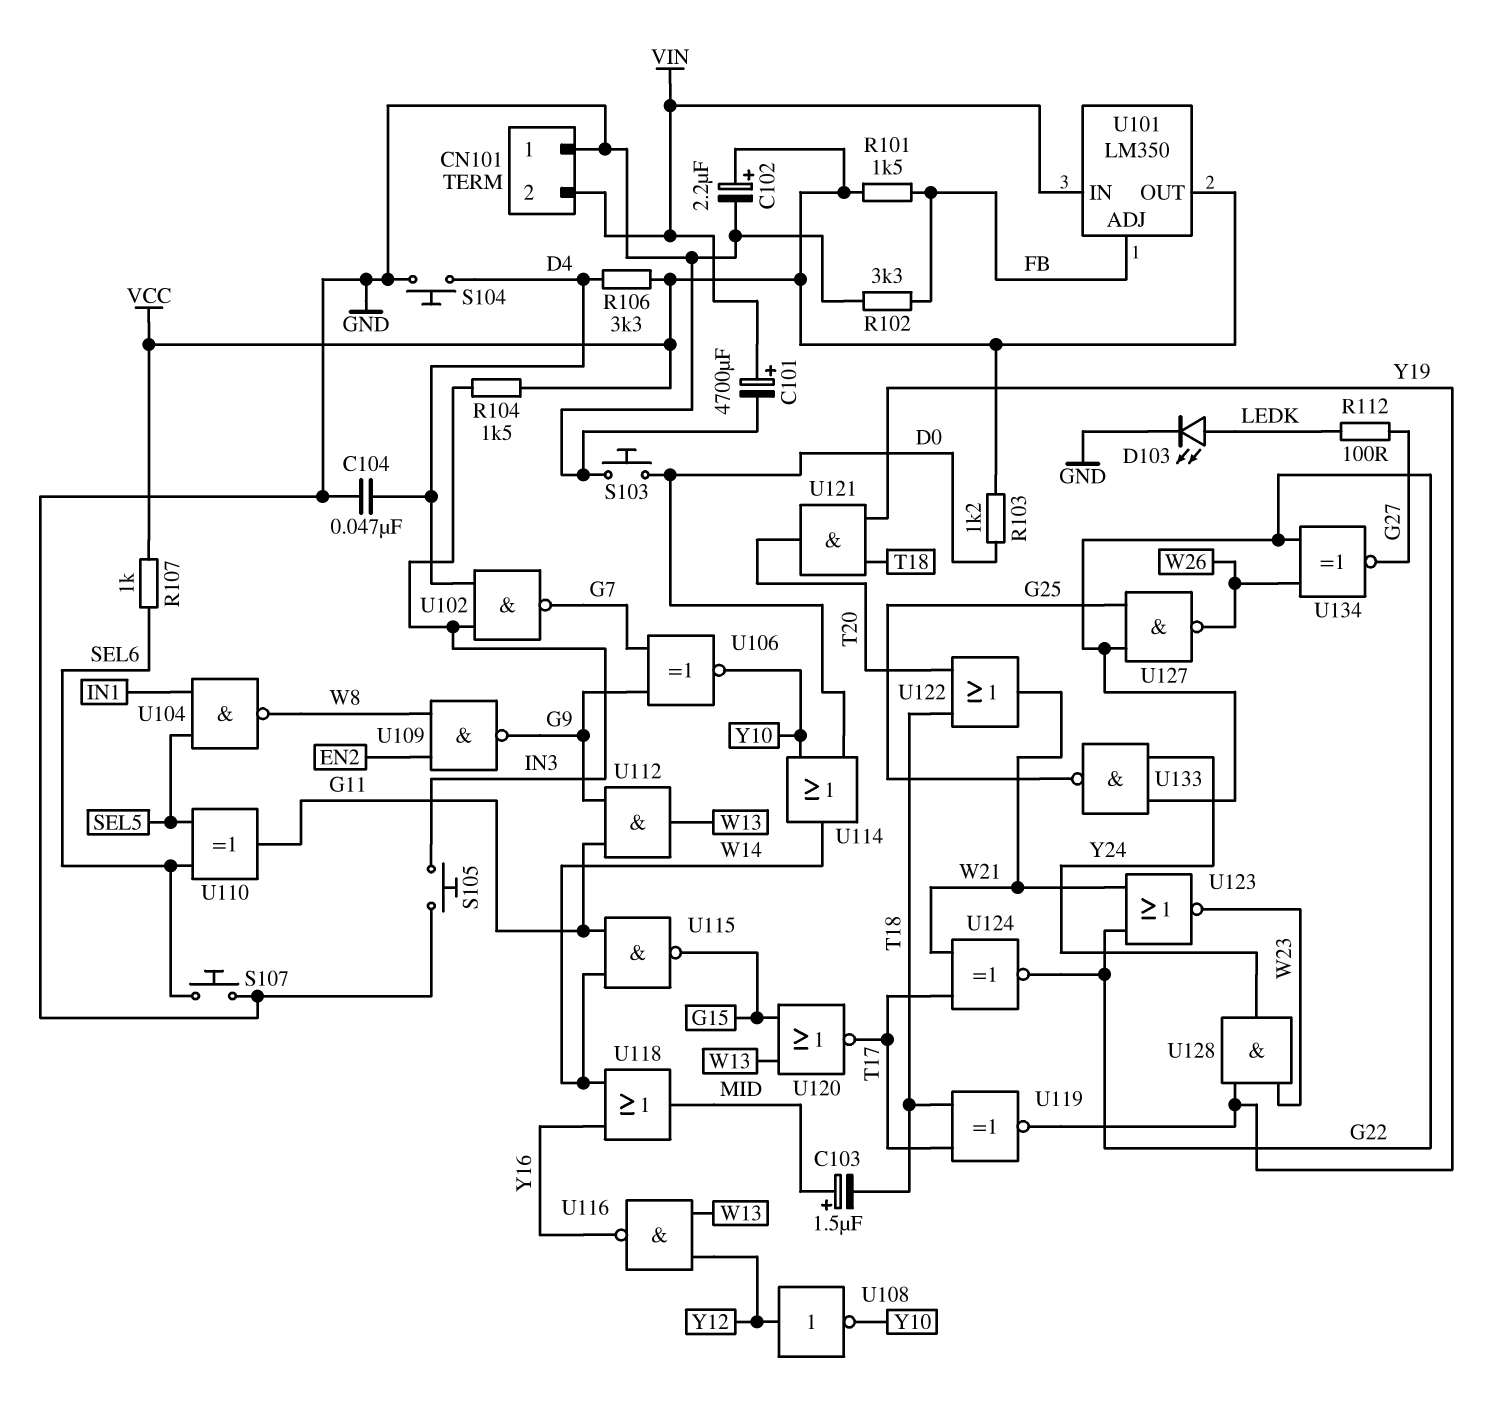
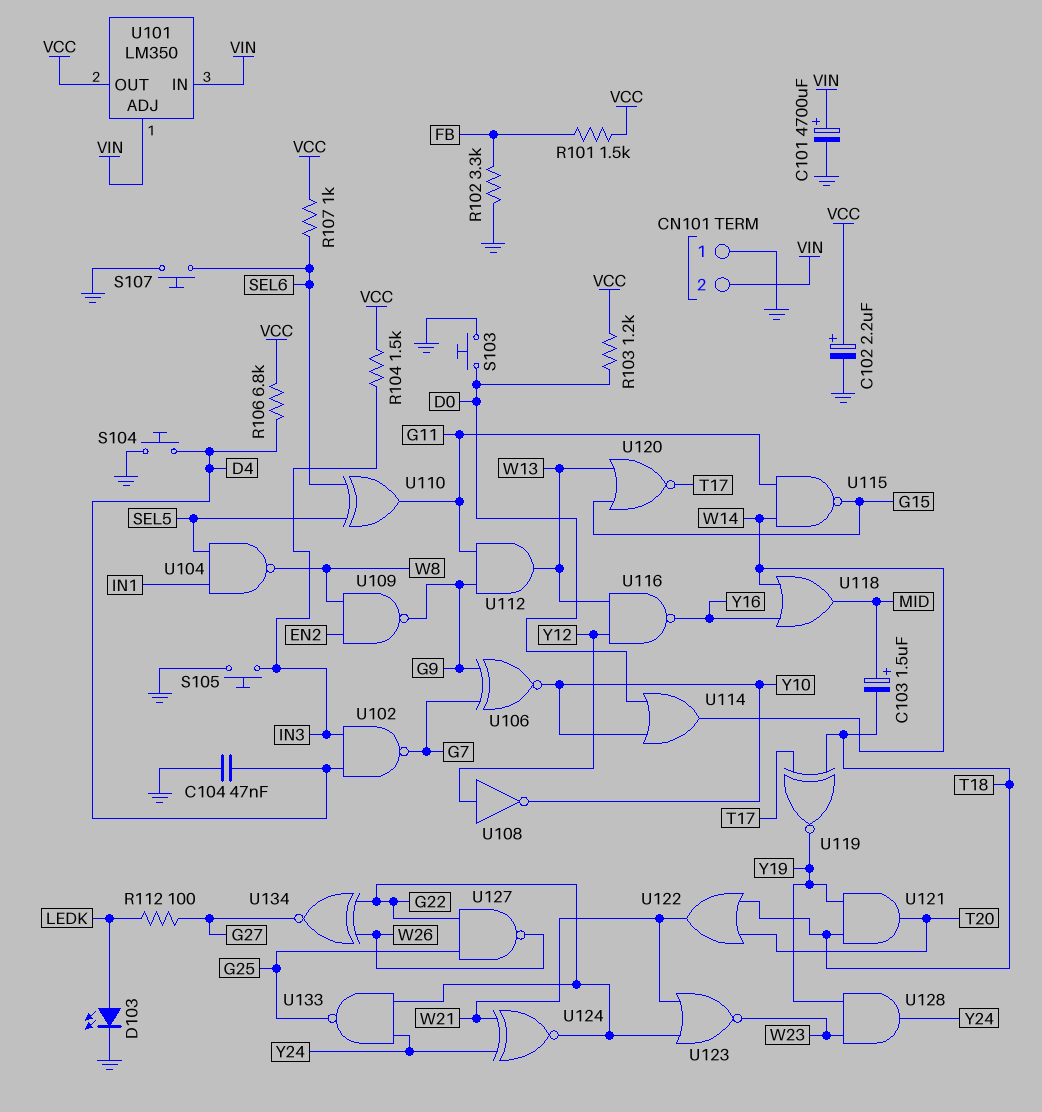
R106: 3.3k (D4, VCC) -> 6.8k (D4, VCC)
U101 pin ADJ: FB -> VIN
U124: XNOR (in T17, in W21, out G22) -> XNOR (in W21, in Y24, out G22)

